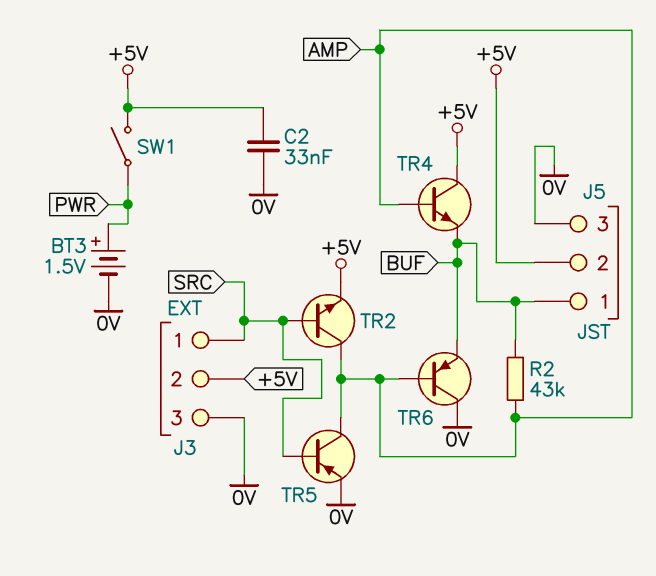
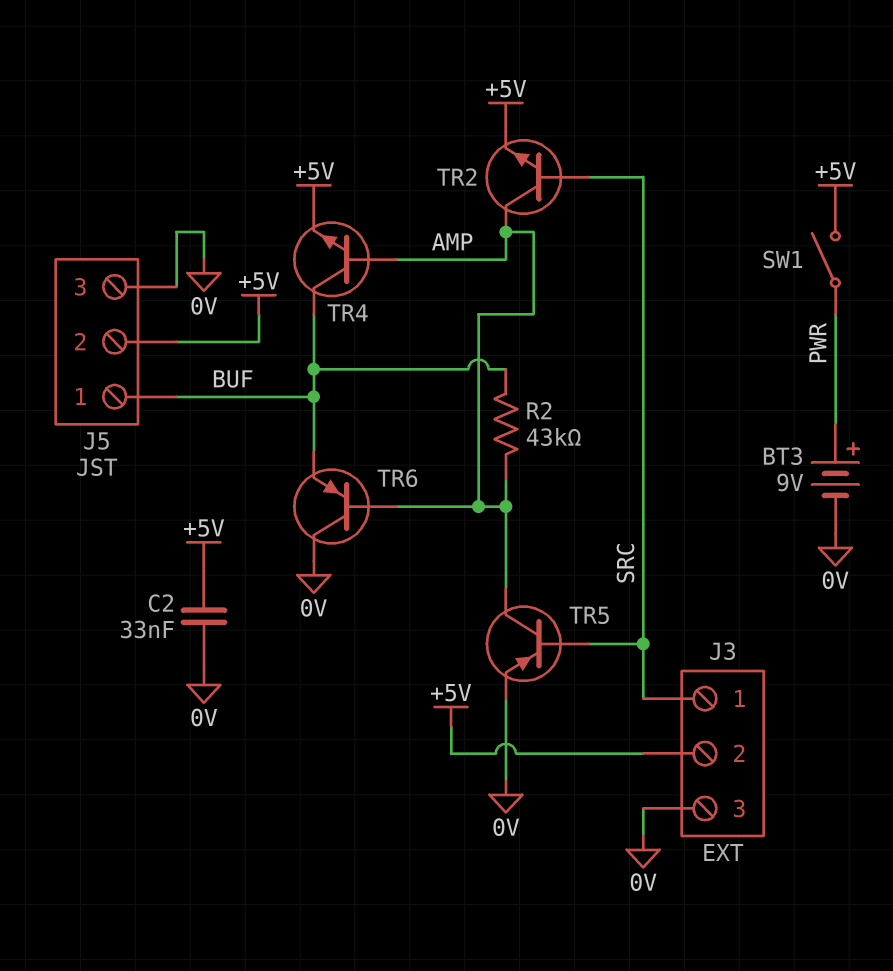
BT3: 1.5V (plus PWR, minus 0V) -> 9V (plus PWR, minus 0V)
TR4: NPN (B AMP, C +5V, E BUF) -> NPN (B AMP, C BUF, E +5V)

